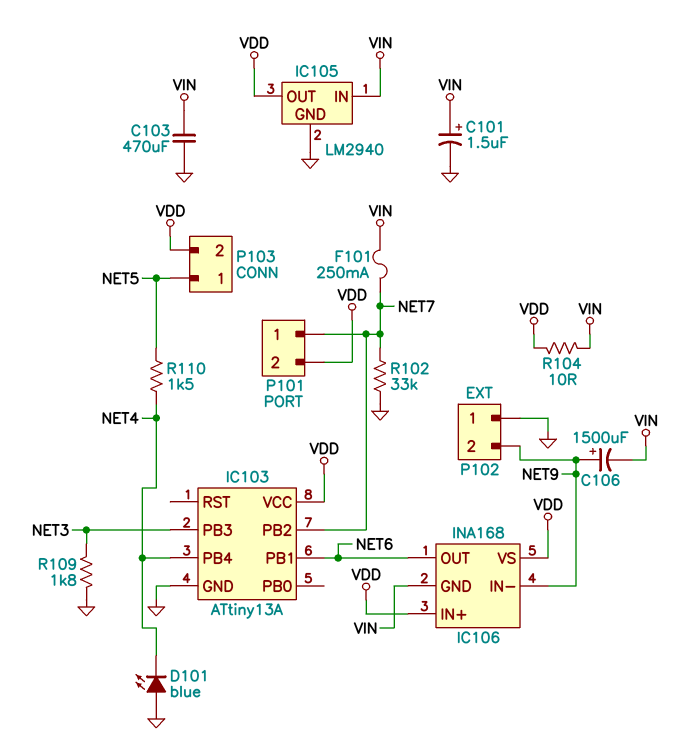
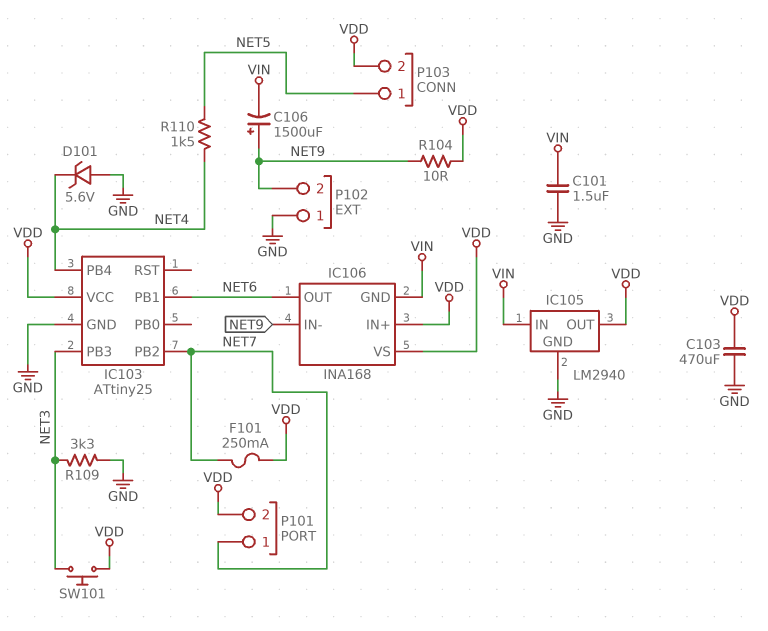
C101: 1.5uF (plus VIN, minus GND) -> 1.5uF (GND, VIN)
C103: 470uF (GND, VIN) -> 470uF (GND, VDD)
D101: LED blue (A GND, K NET4) -> zener 5.6V (A GND, K NET4)
F101: 250mA (NET7, VIN) -> 250mA (NET7, VDD)
IC103: ATtiny13A -> ATtiny25
R102: 33k (GND, NET7) -> none
R104: 10 (VDD, VIN) -> 10 (NET9, VDD)
R109: 1.8k (GND, NET3) -> 3.3k (GND, NET3)
SW101: none -> button (NET3, VDD)

